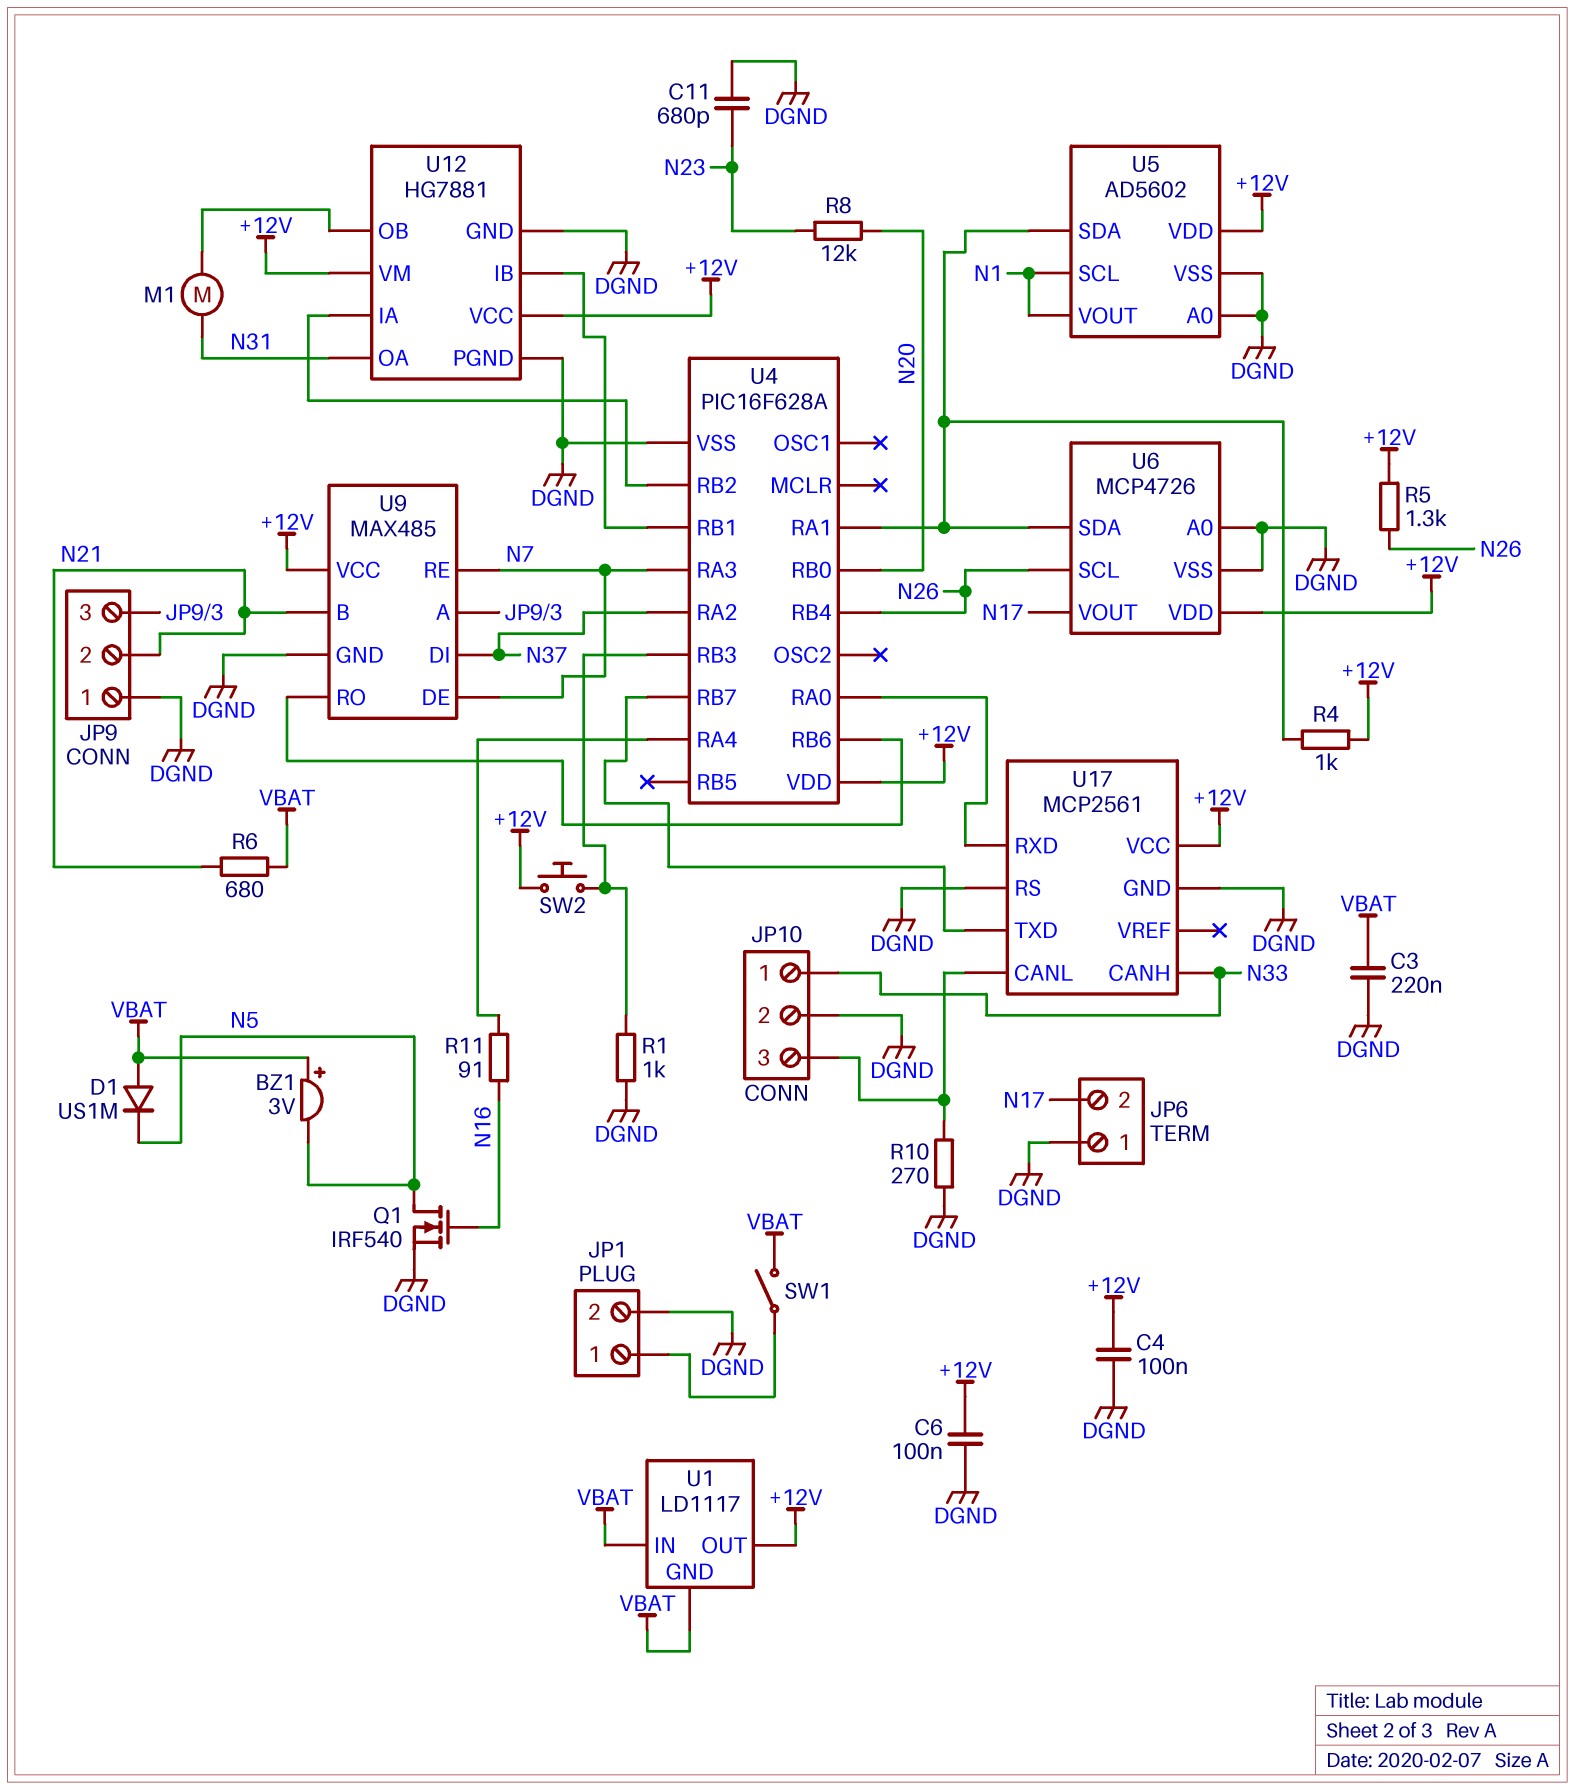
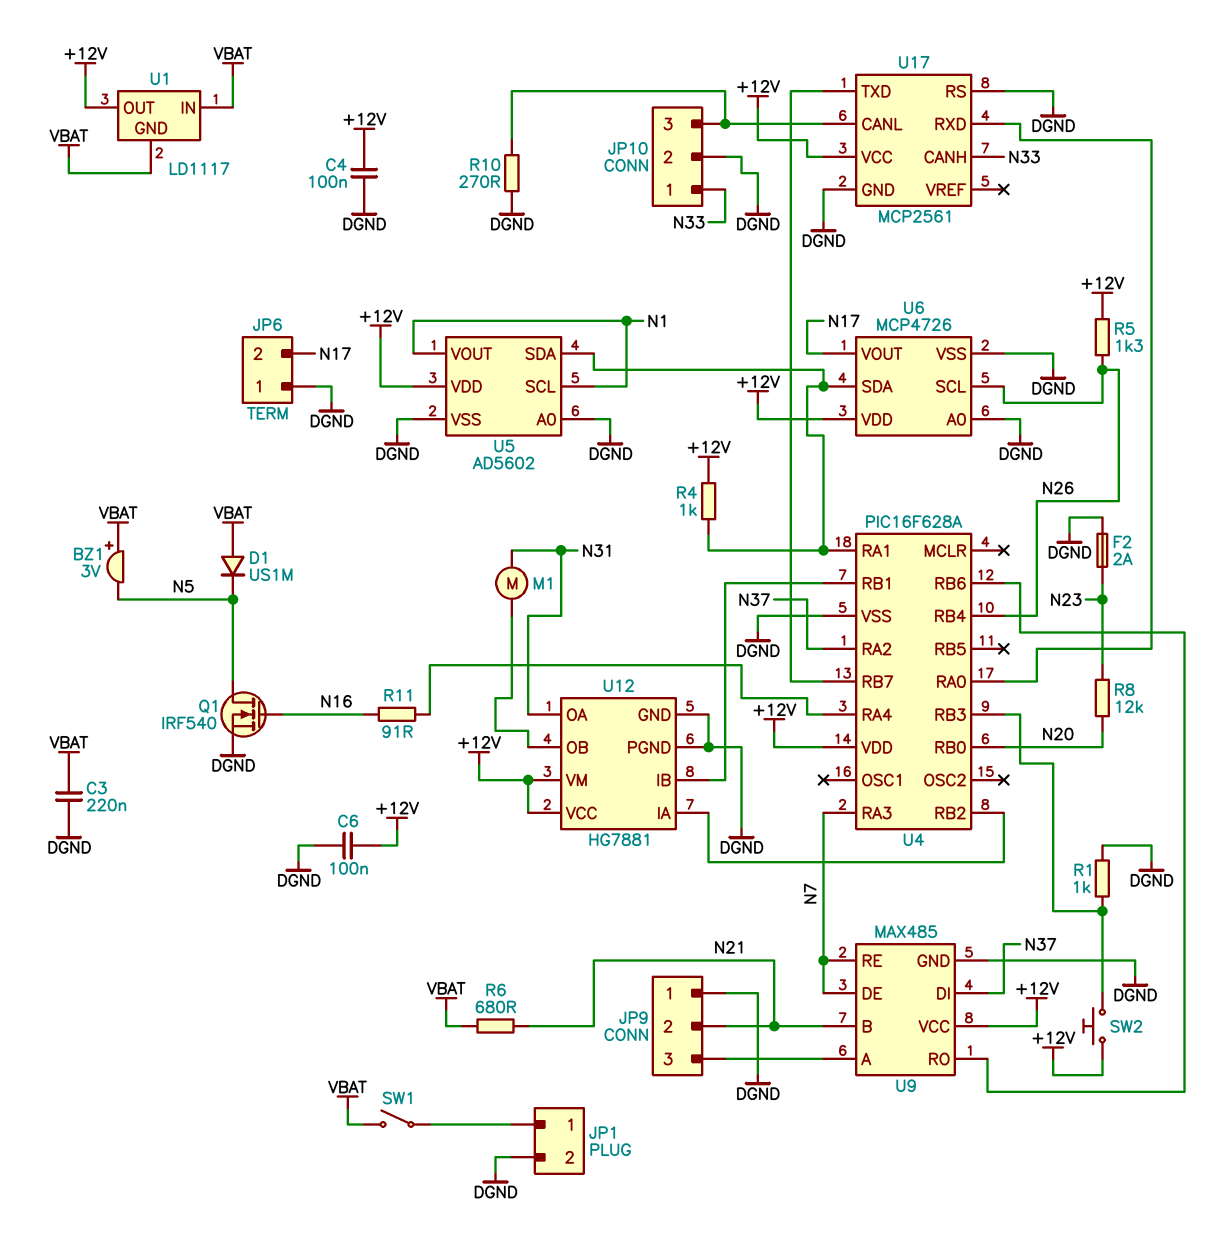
C11: 680pF (DGND, N23) -> none
F2: none -> 2A (DGND, N23)

